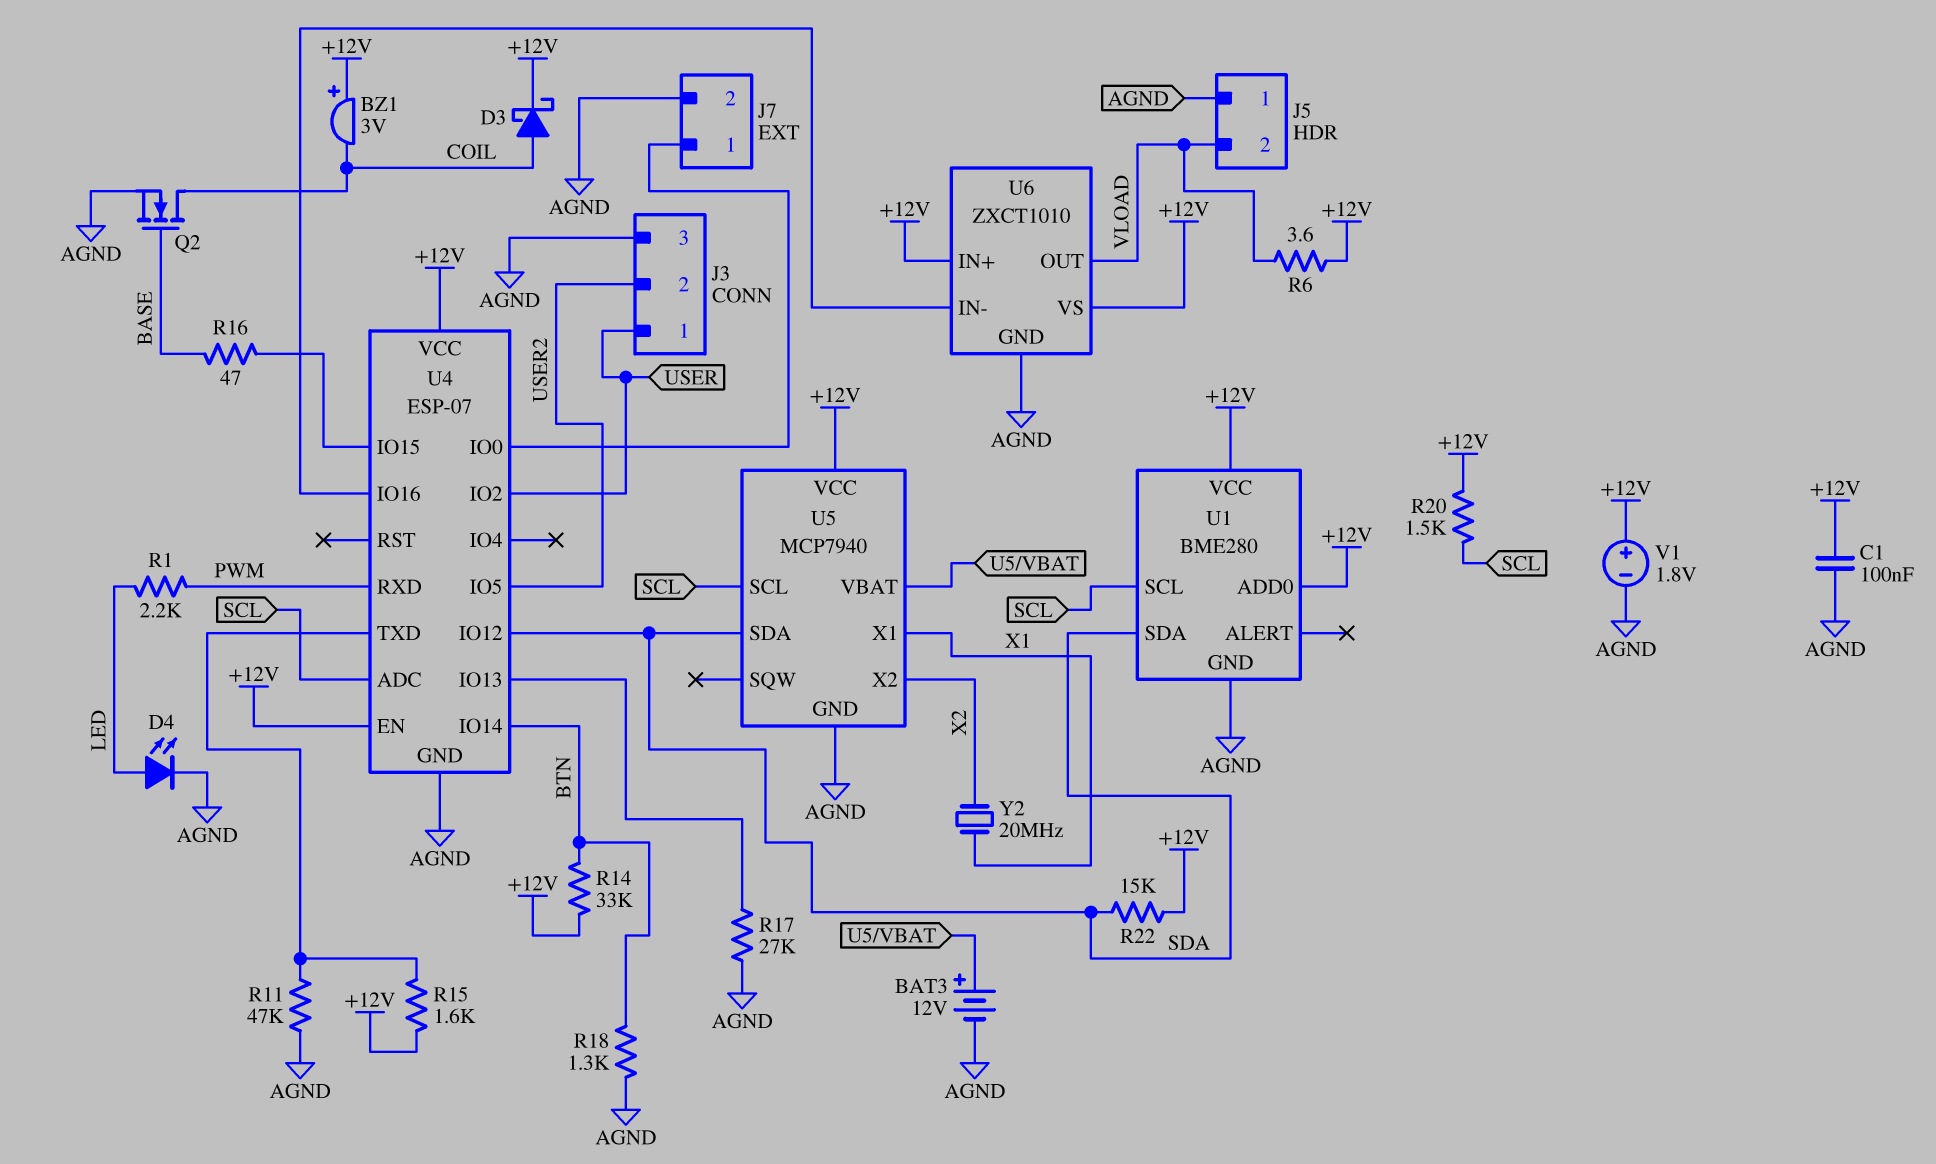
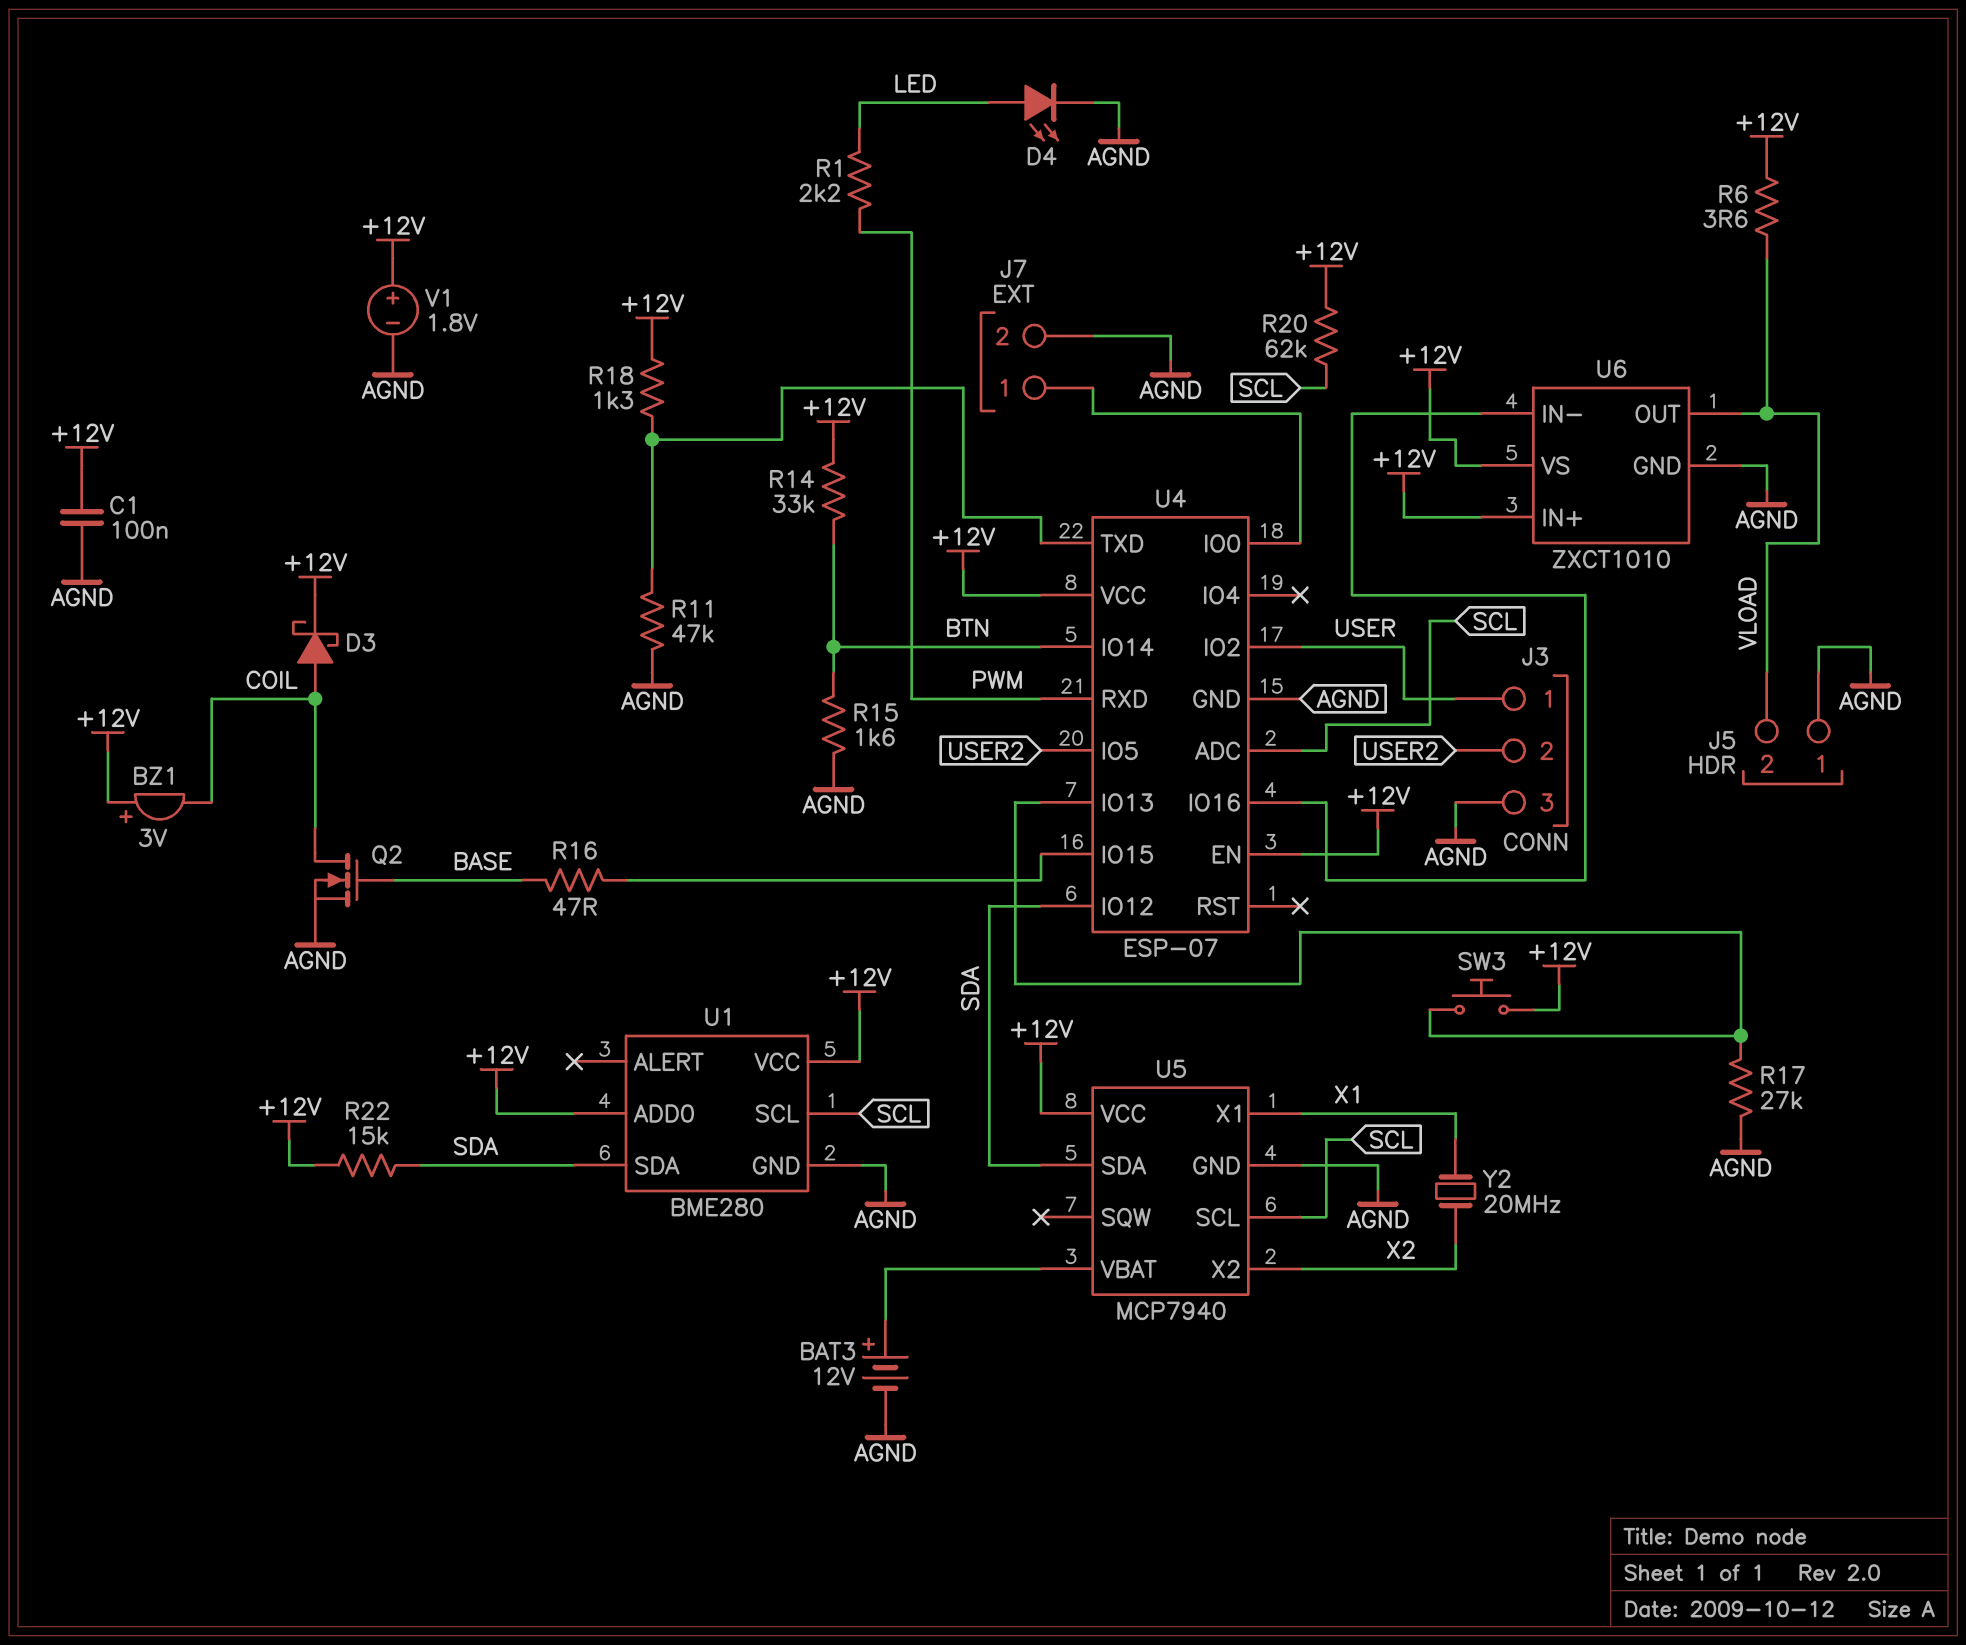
R15: 1.6k (+12V, U4/TXD) -> 1.6k (AGND, BTN)
R18: 1.3k (AGND, BTN) -> 1.3k (+12V, U4/TXD)
R20: 1.5k (+12V, SCL) -> 62k (+12V, SCL)
SW3: none -> button (+12V, U4/IO13)

